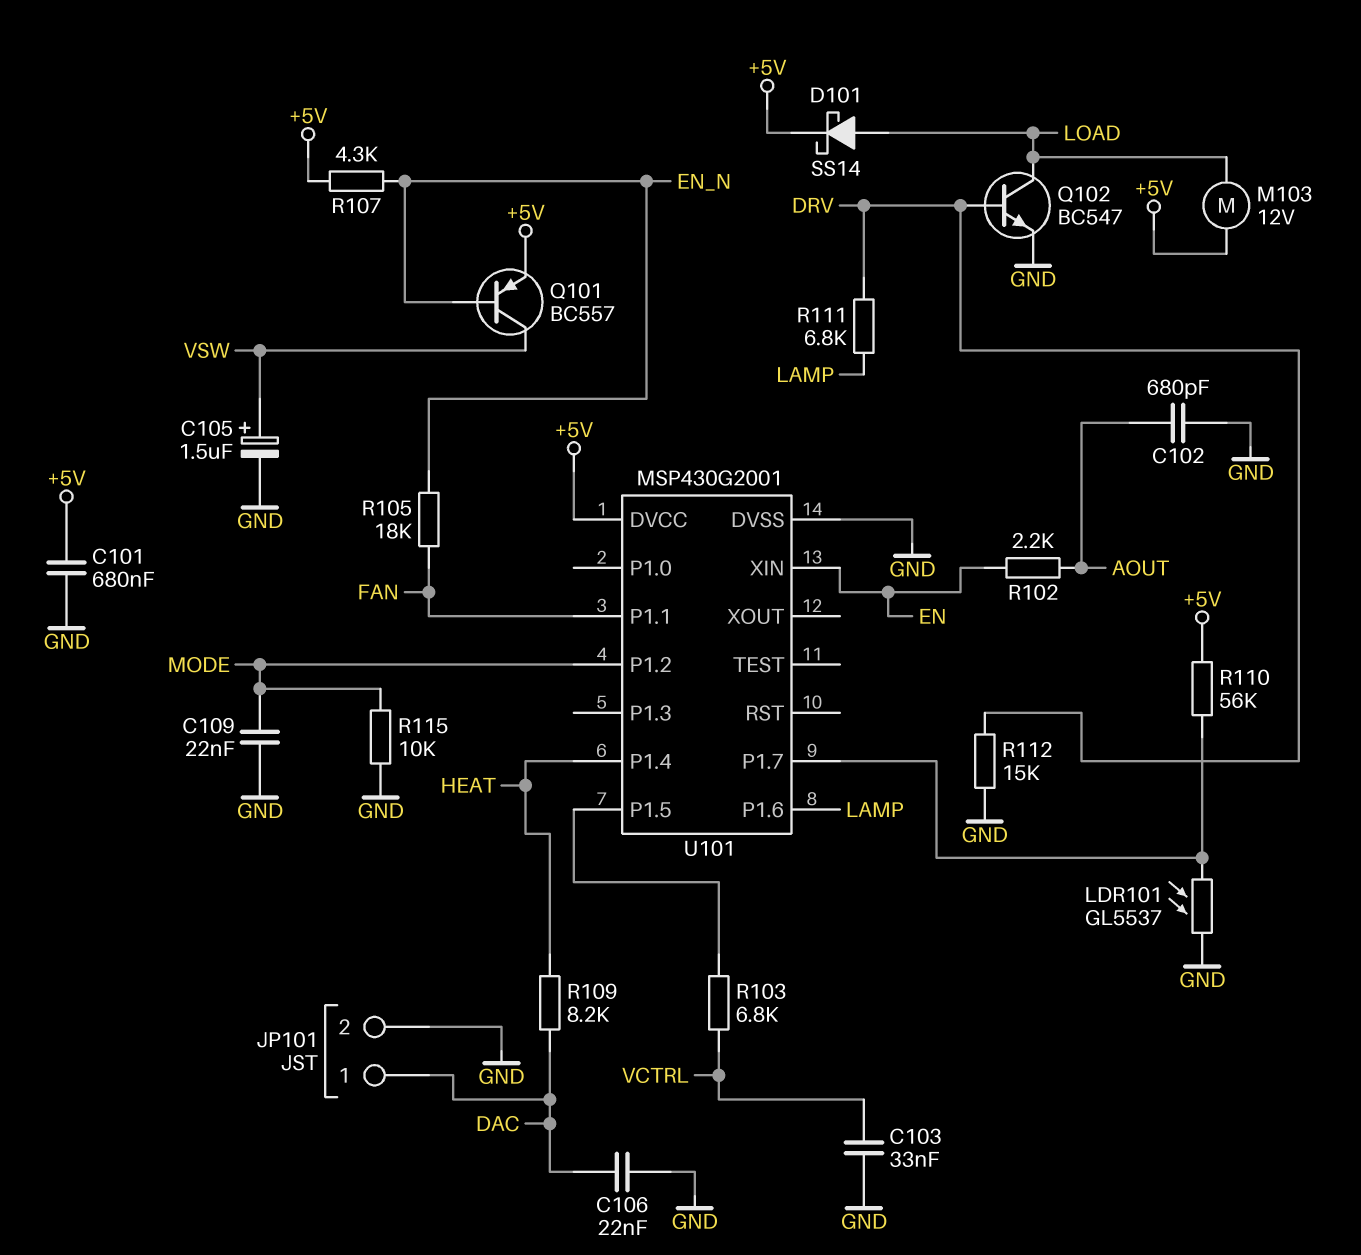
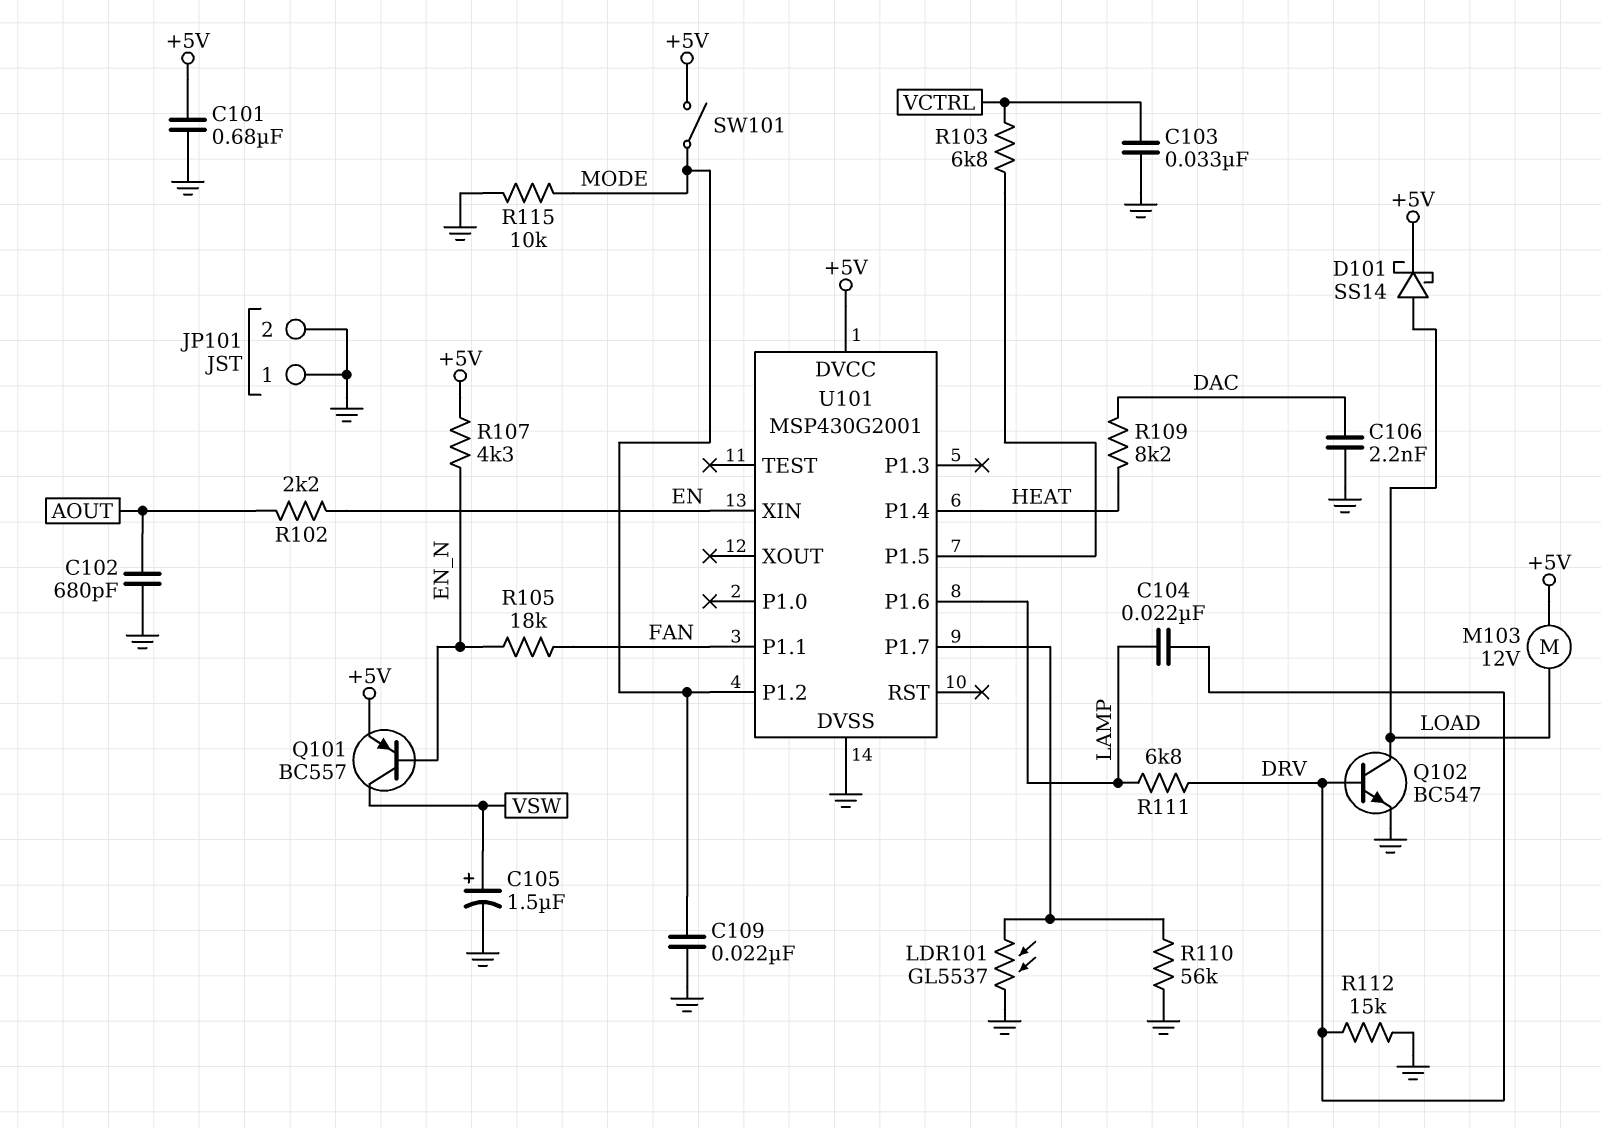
C104: none -> 22nF (DRV, LAMP)
C106: 22nF (DAC, GND) -> 2.2nF (DAC, GND)
JP101 pin 1: DAC -> GND
R110: 56k (+5V, U101/P1.7) -> 56k (GND, U101/P1.7)
SW101: none -> switch (+5V, MODE)

